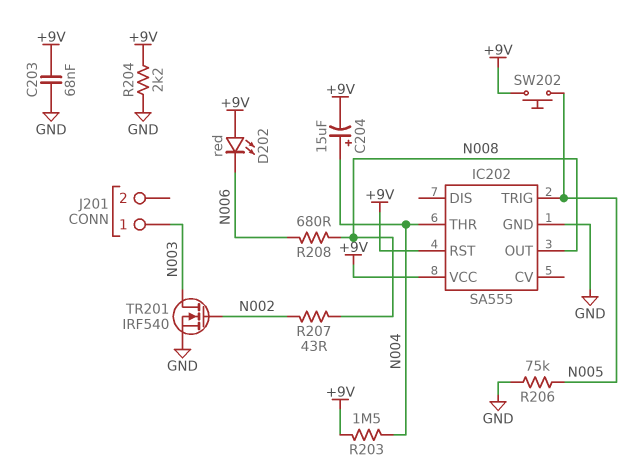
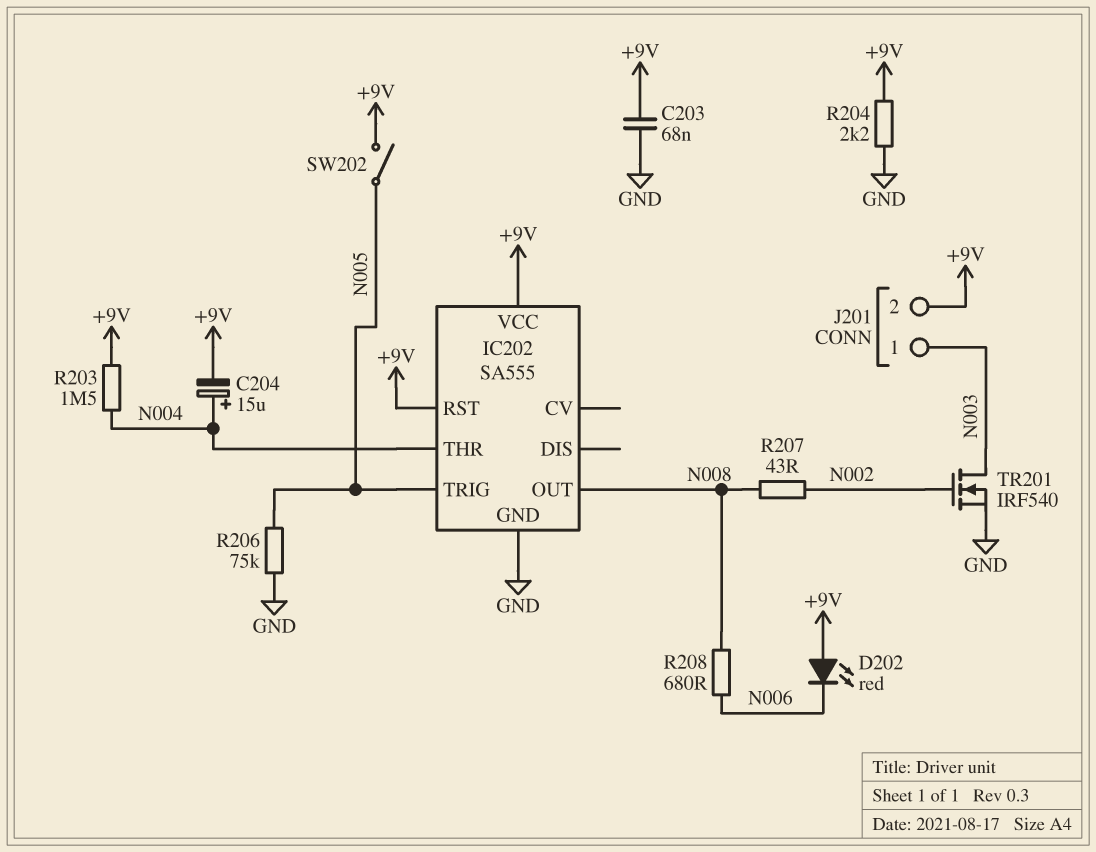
J201 pin 2: none -> +9V
SW202: button (+9V, N005) -> switch (+9V, N005)

